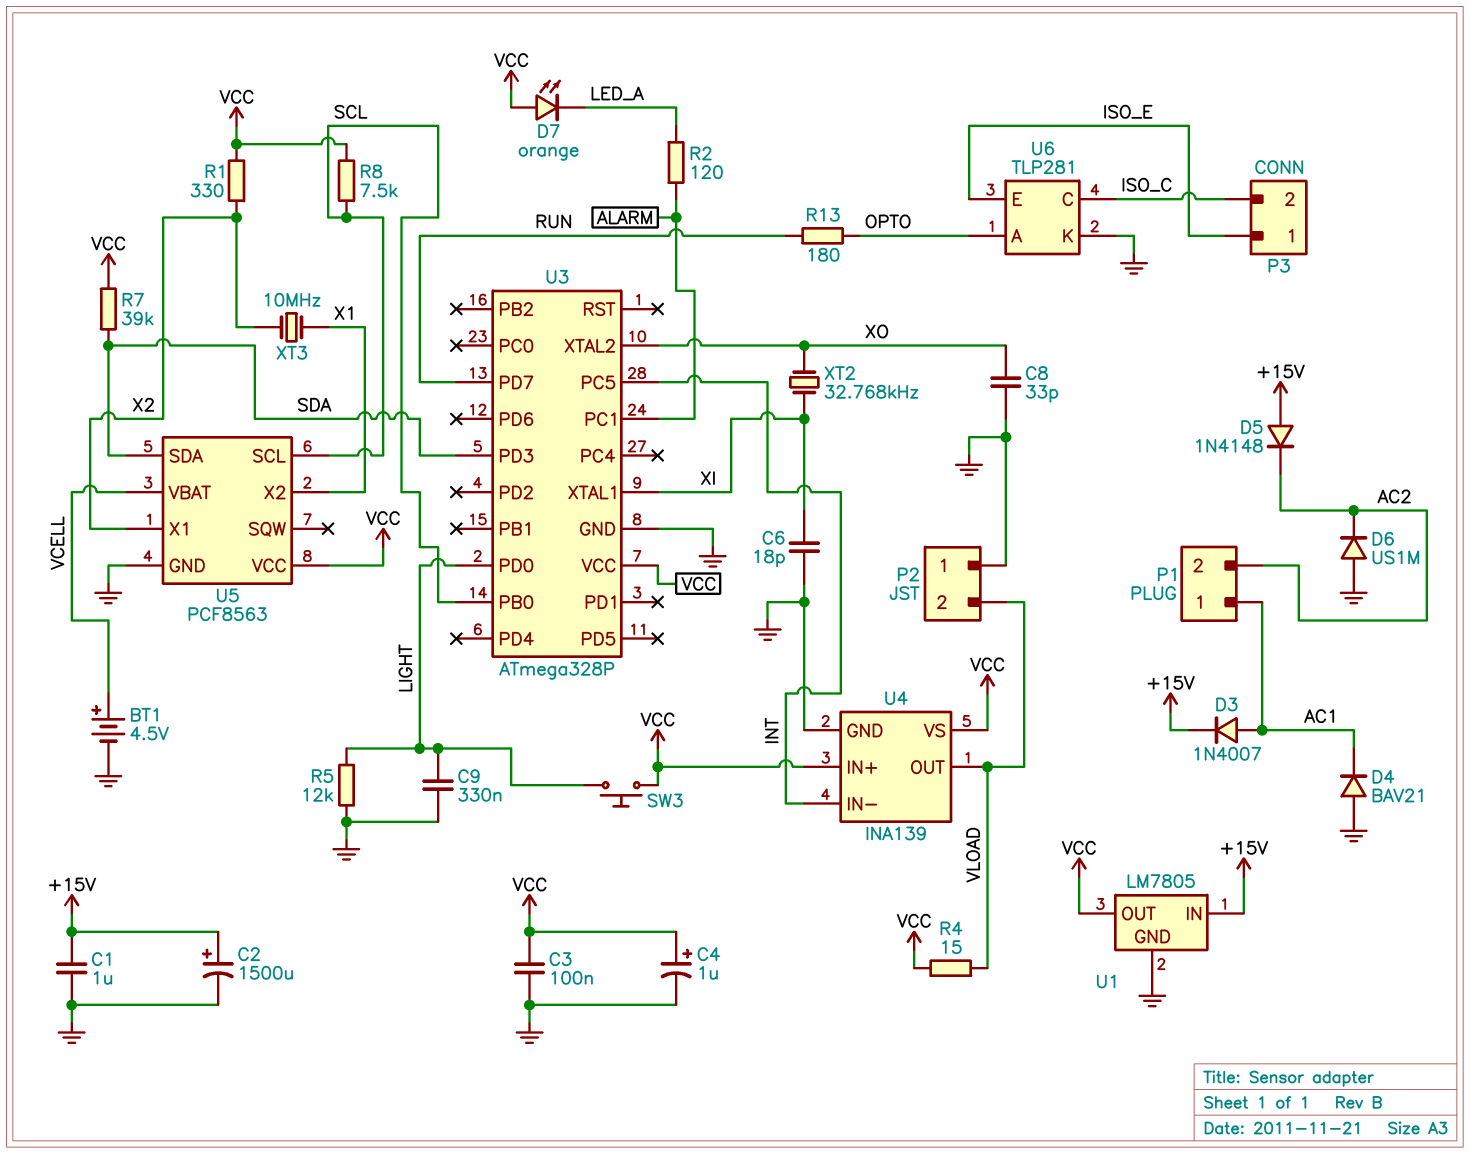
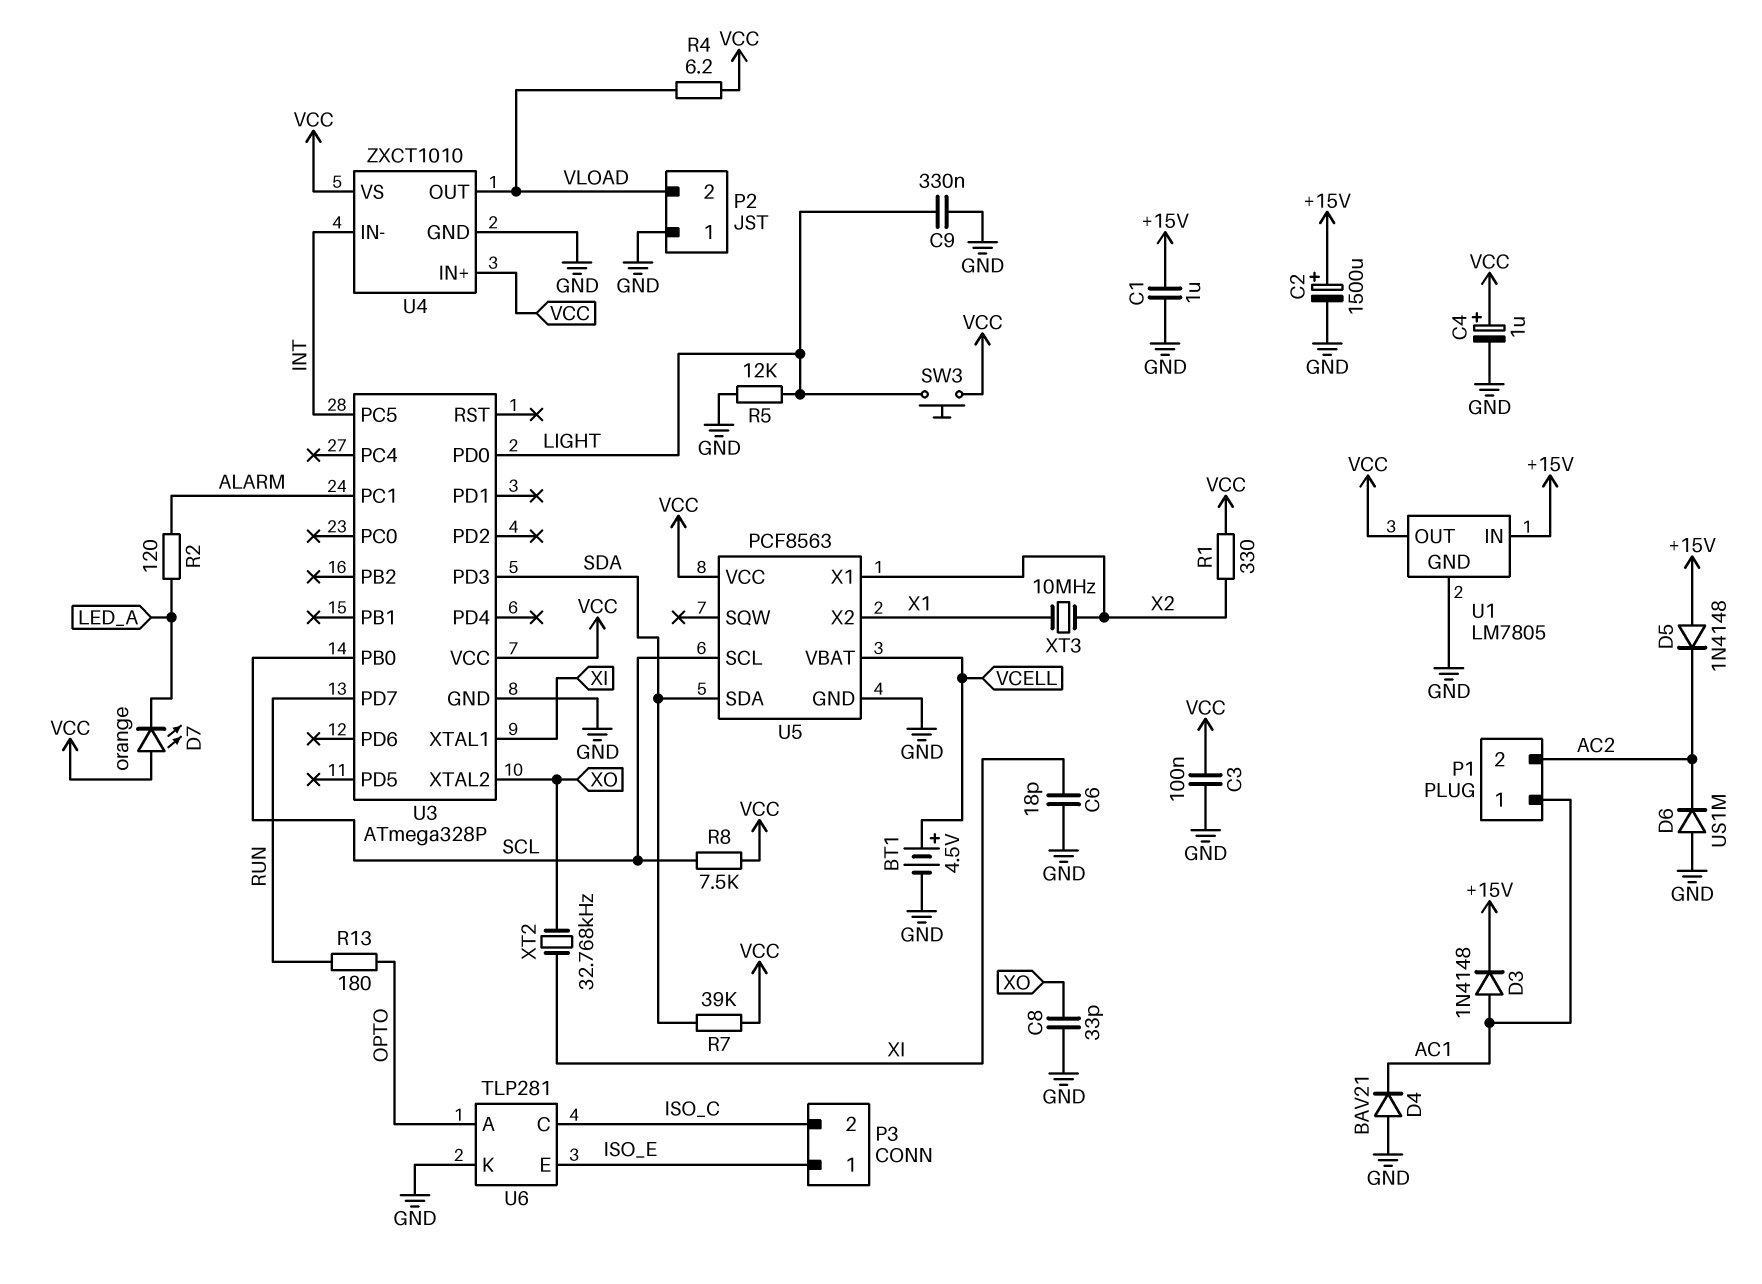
D3: diode 1N4007 (A AC1, K +15V) -> diode 1N4148 (A AC1, K +15V)
R4: 15 (VCC, VLOAD) -> 6.2 (VCC, VLOAD)
U4: INA139 -> ZXCT1010

